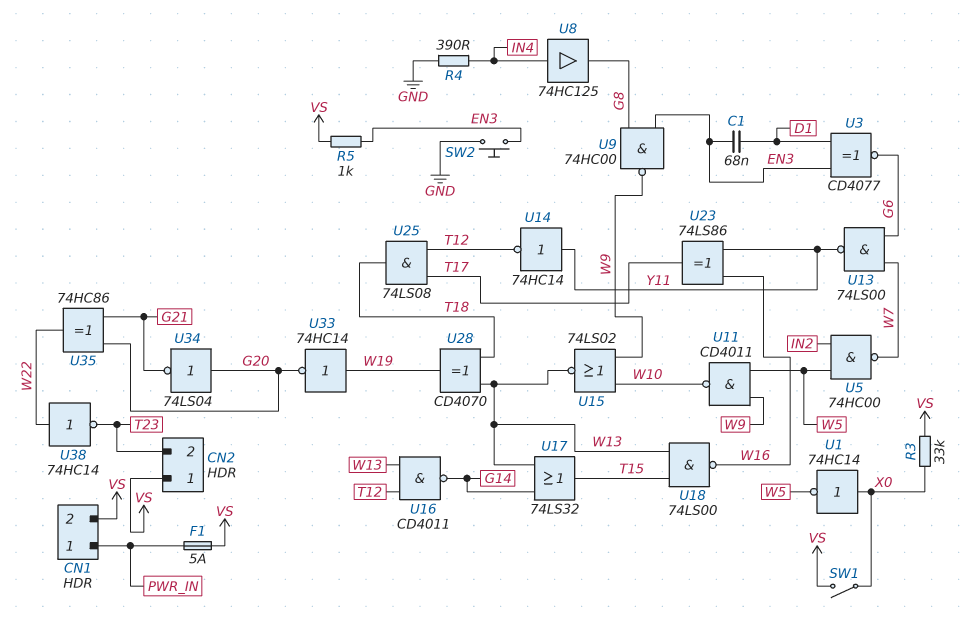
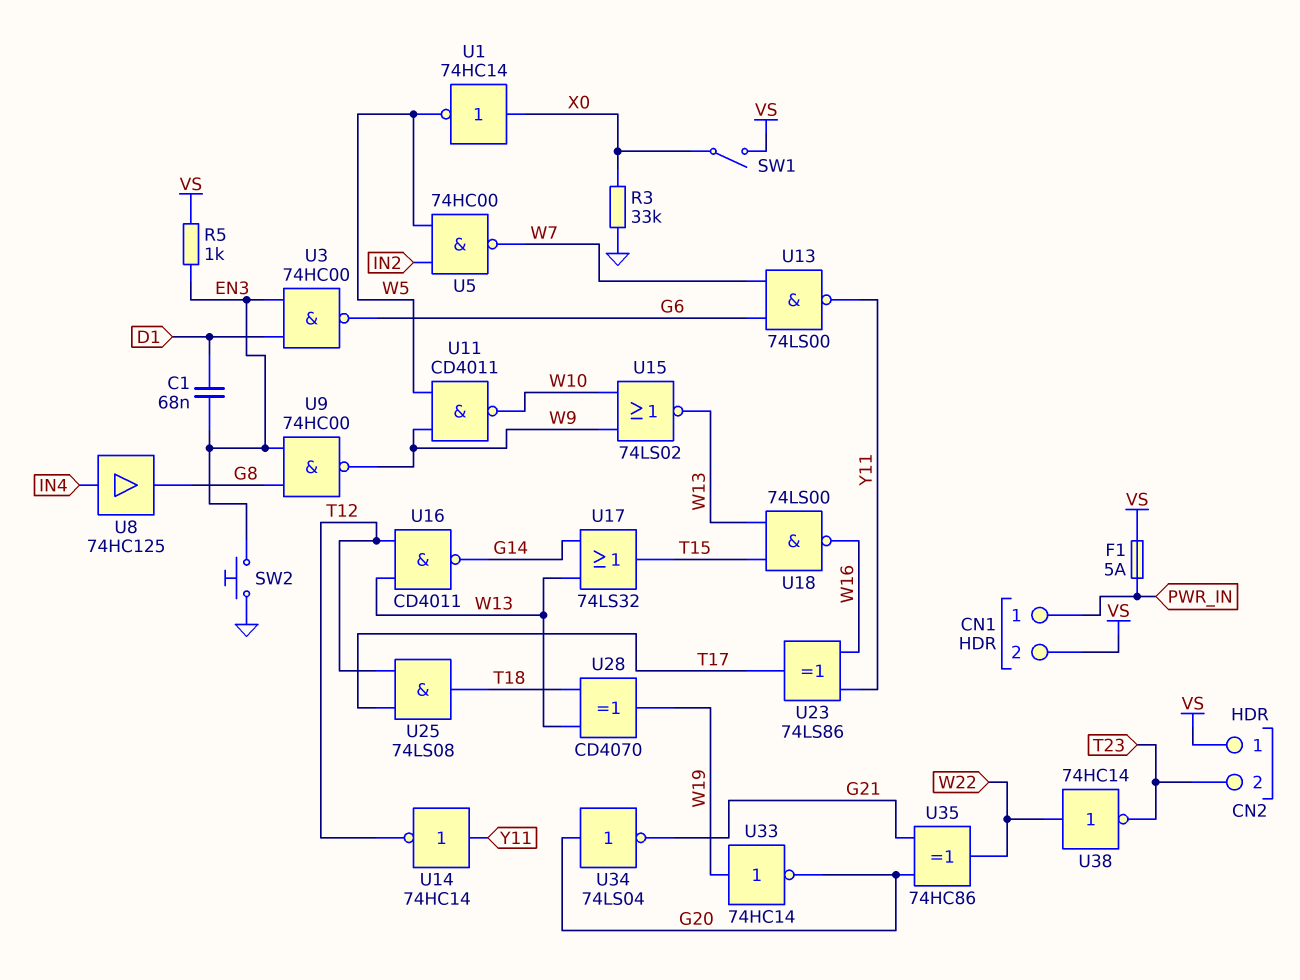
R3: 33k (VS, X0) -> 33k (GND, X0)
R4: 390 (GND, IN4) -> none
U3: XNOR CD4077 (in D1, in EN3, out G6) -> NAND 74HC00 (in D1, in EN3, out G6)

